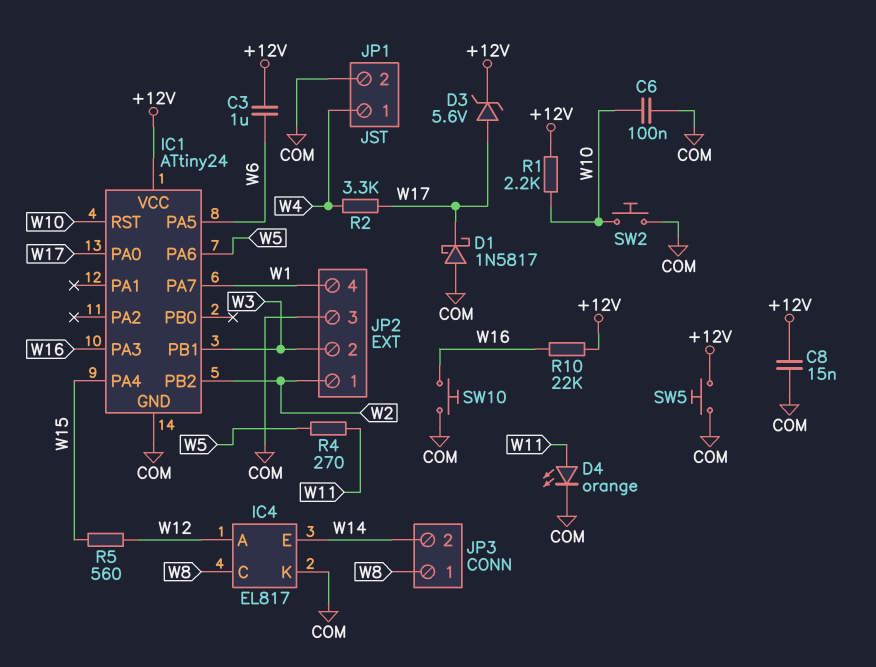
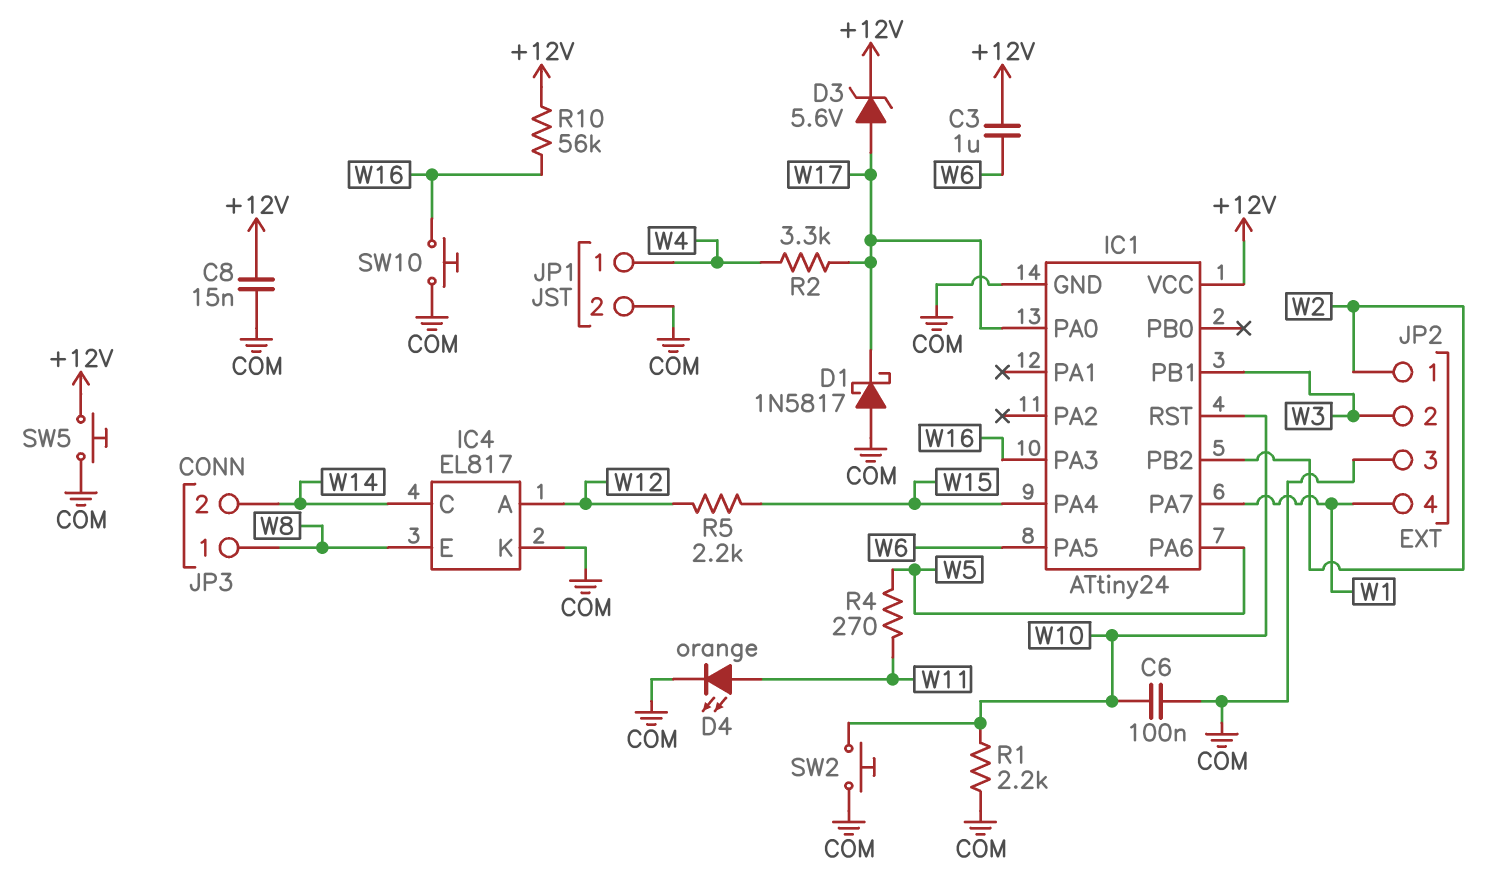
IC4 pin C: W8 -> W14
IC4 pin E: W14 -> W8
R1: 2.2k (+12V, W10) -> 2.2k (COM, W10)
R5: 560 (W12, W15) -> 2.2k (W12, W15)
R10: 22k (+12V, W16) -> 56k (+12V, W16)

